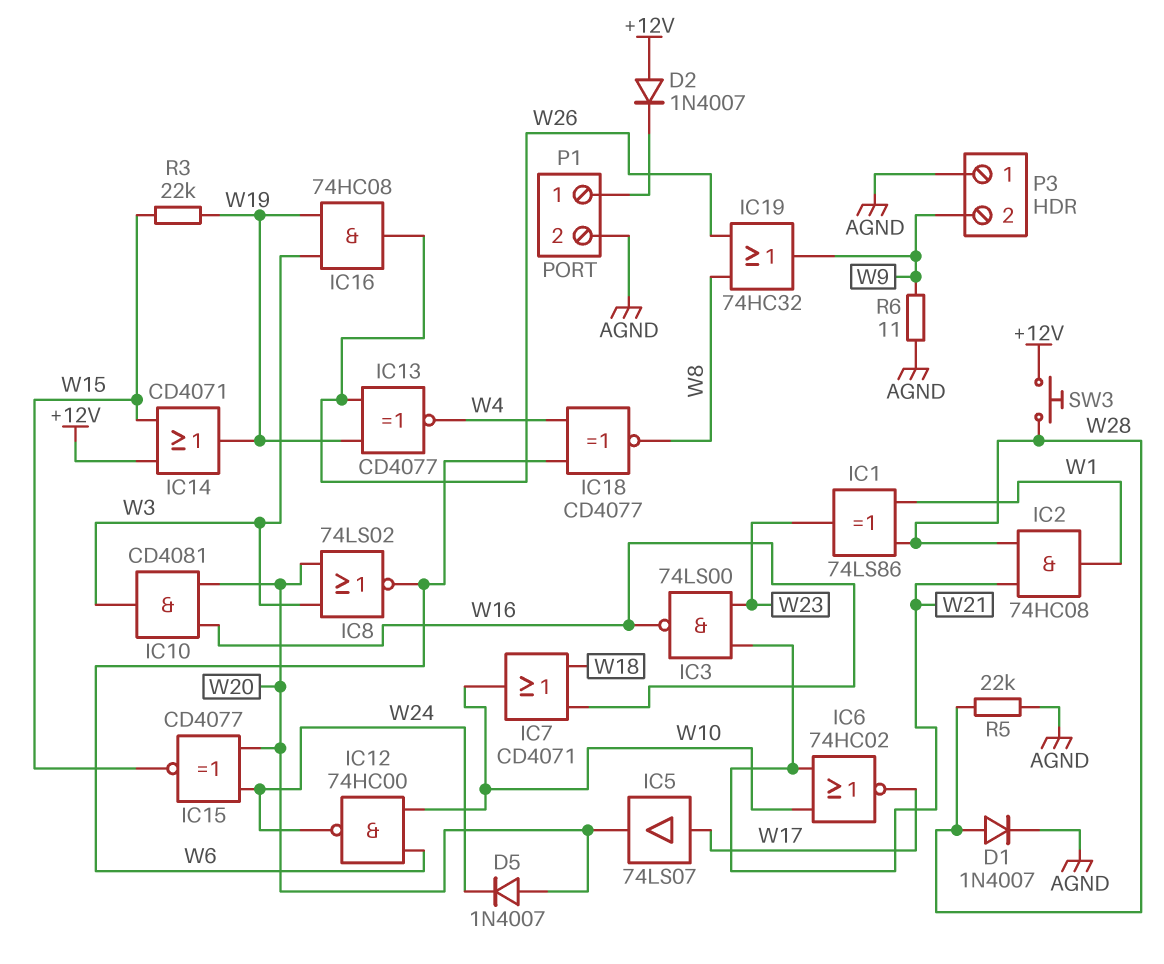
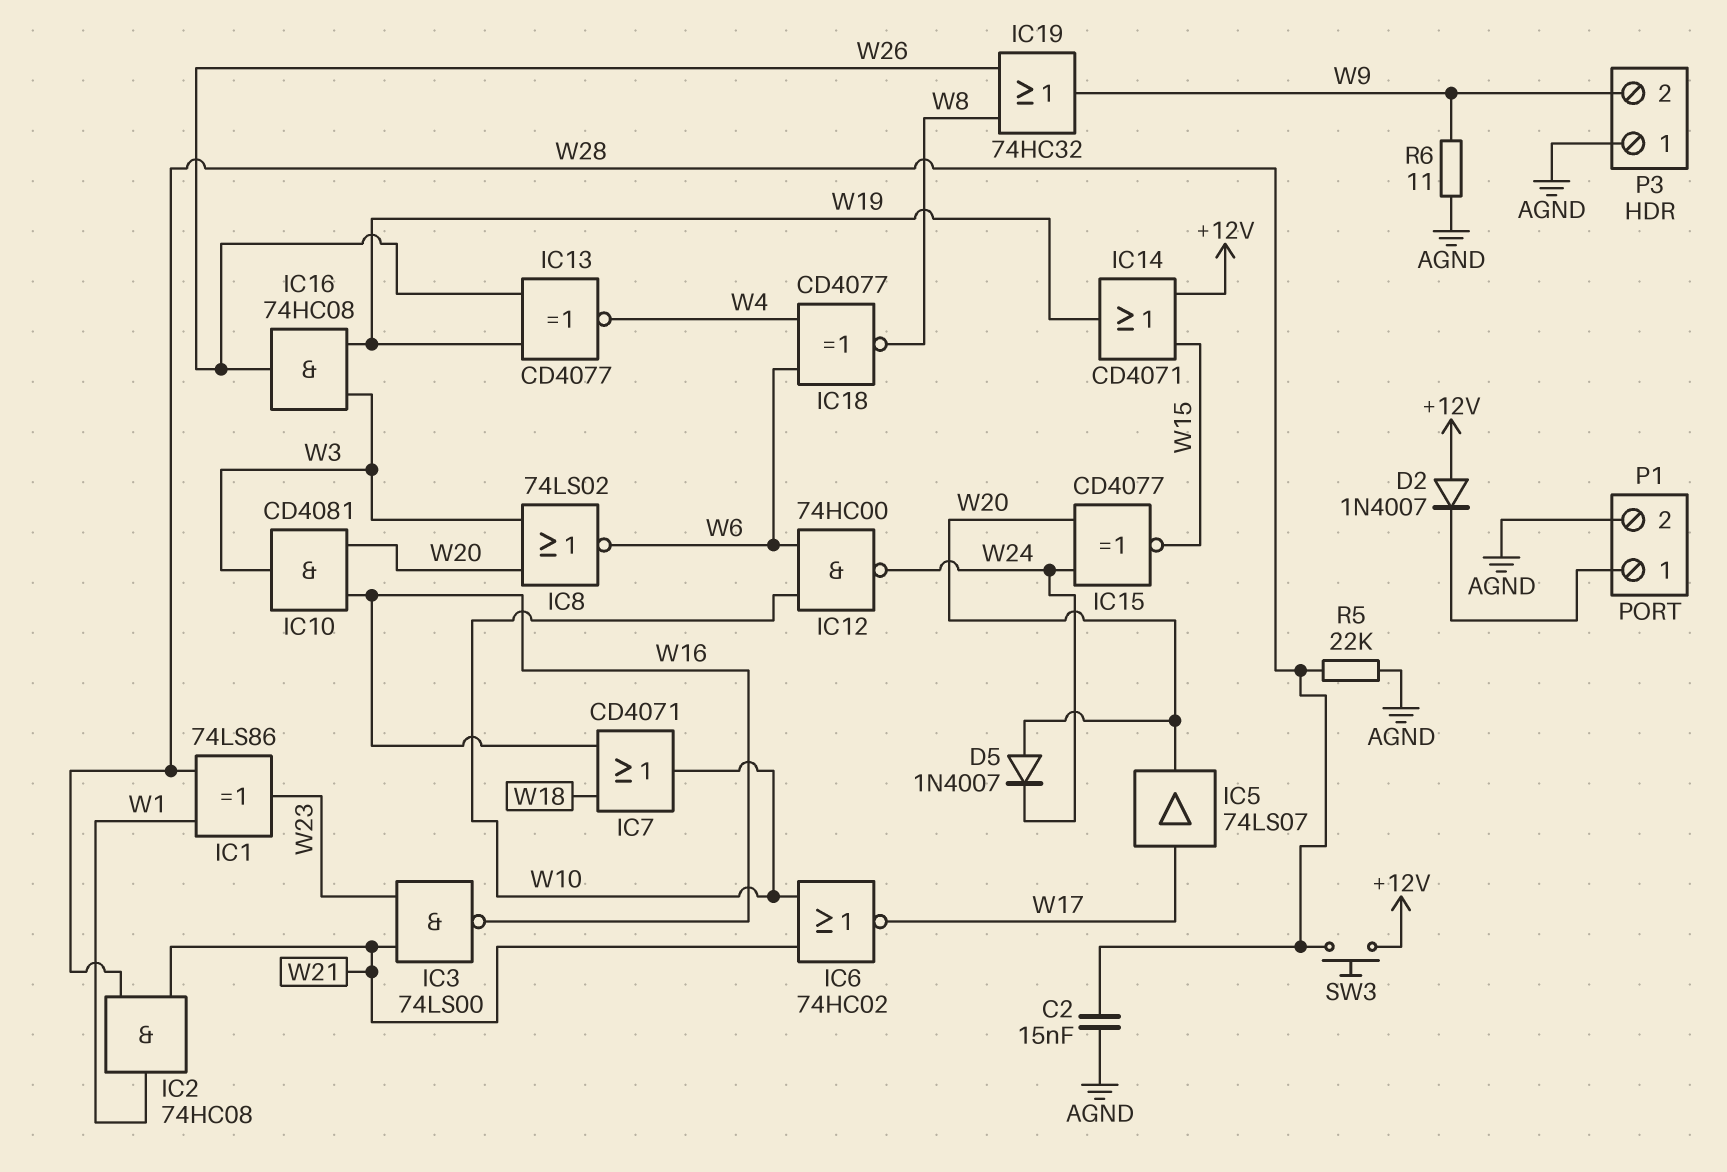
C2: none -> 15nF (AGND, W28)
D1: diode 1N4007 (A W28, K AGND) -> none
R3: 22k (W15, W19) -> none

